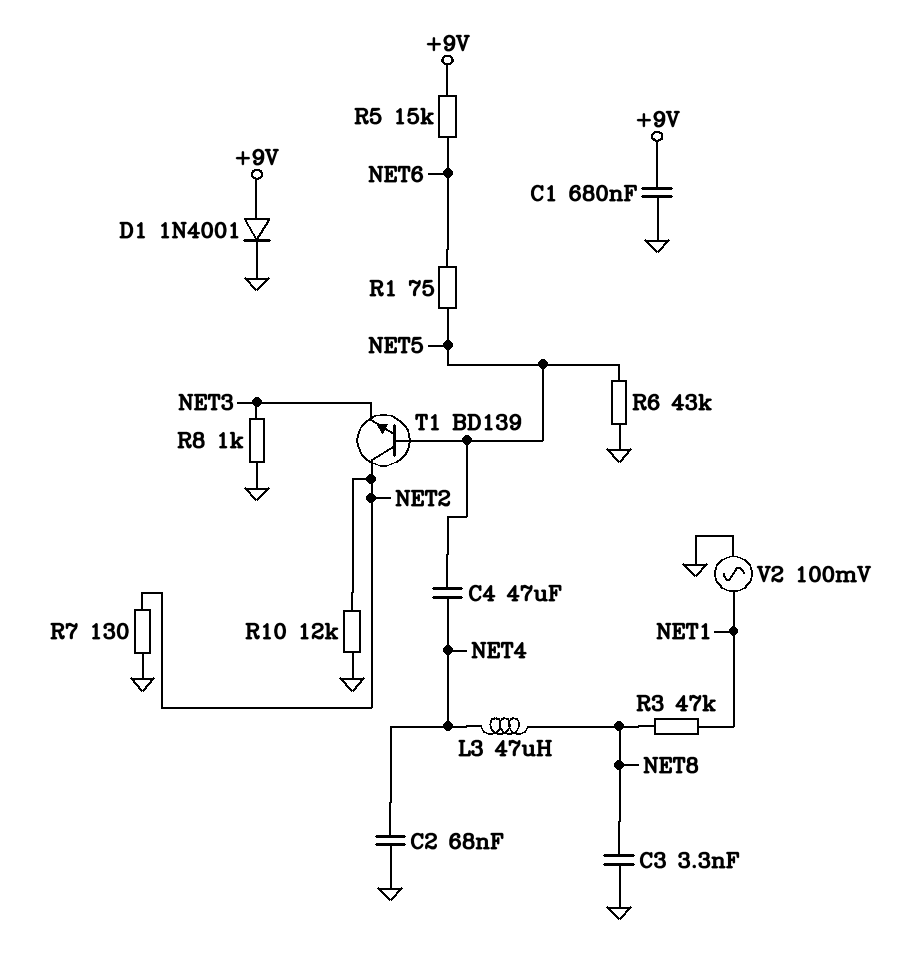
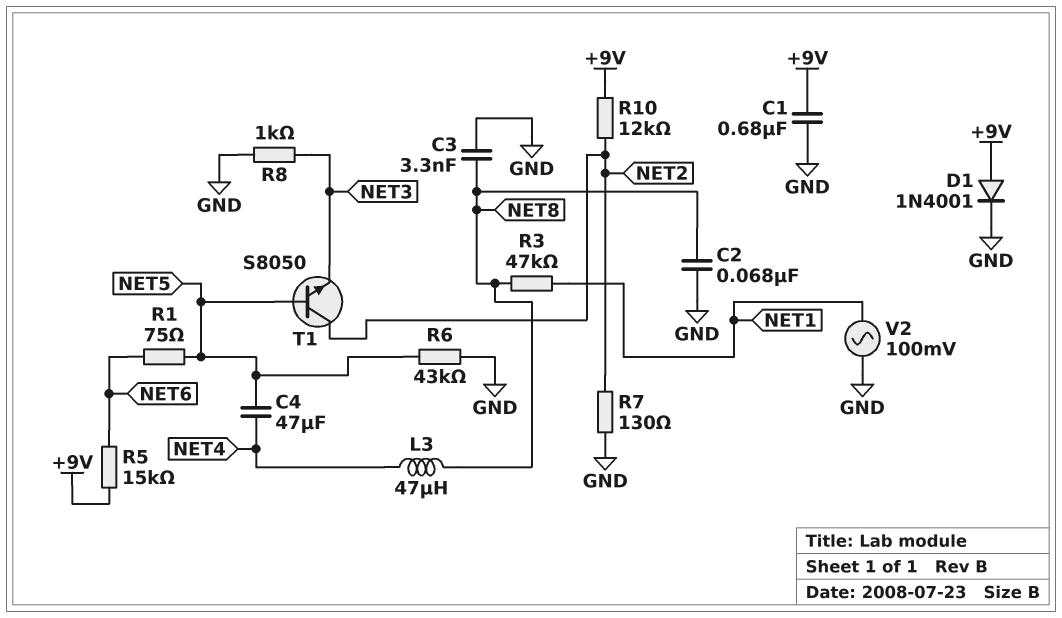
C2: 68nF (GND, NET4) -> 68nF (GND, NET8)
R10: 12k (GND, NET2) -> 12k (+9V, NET2)
T1: NPN BD139 (B NET5, C NET2, E NET3) -> NPN S8050 (B NET5, C NET2, E NET3)

